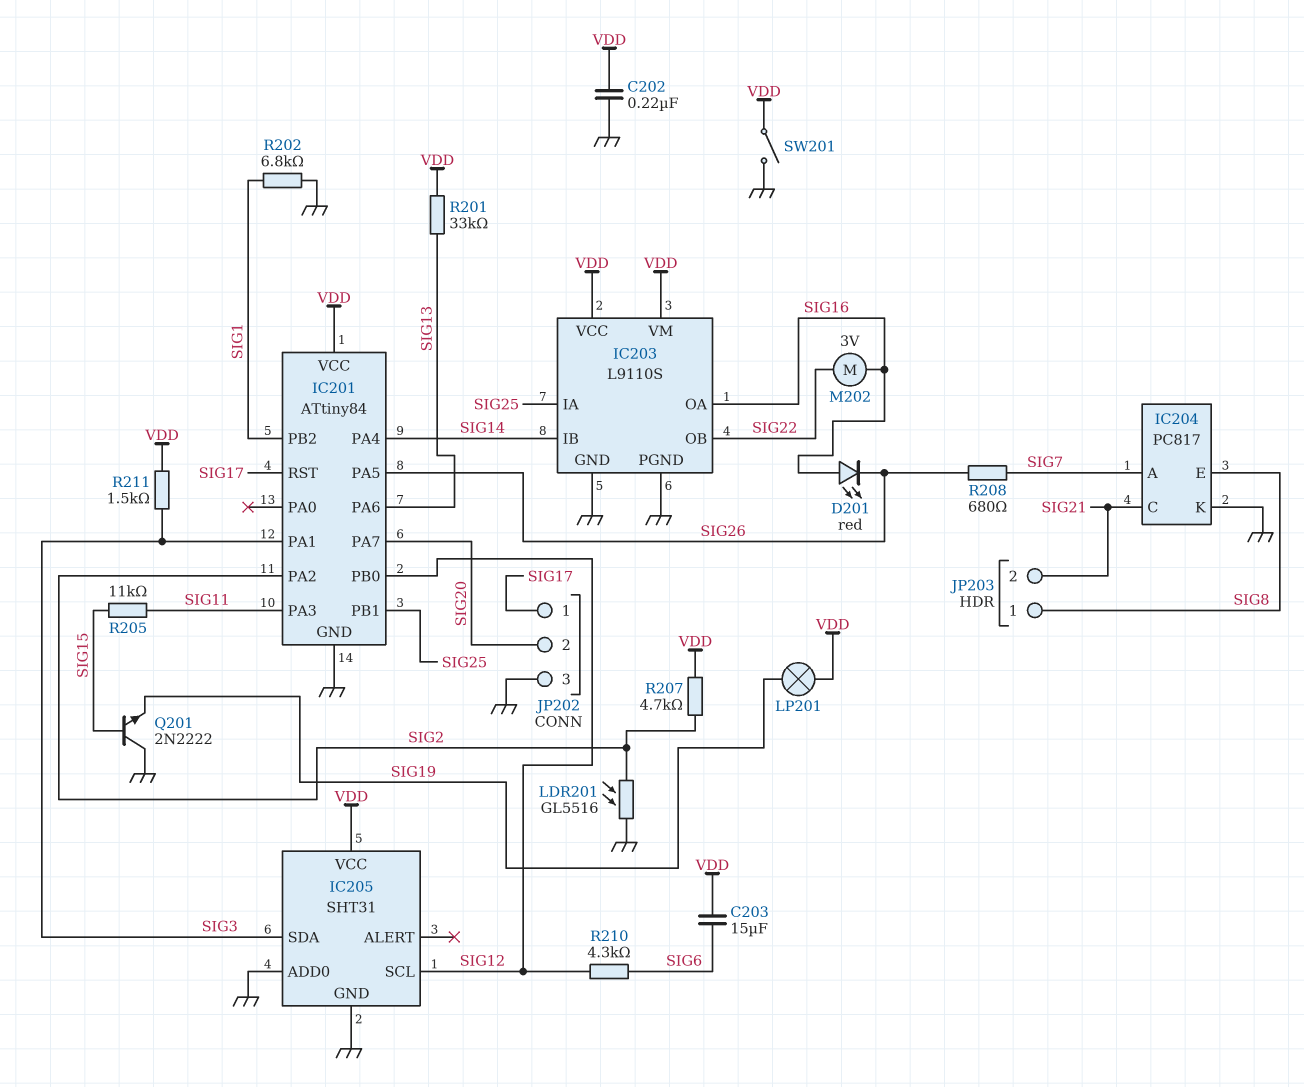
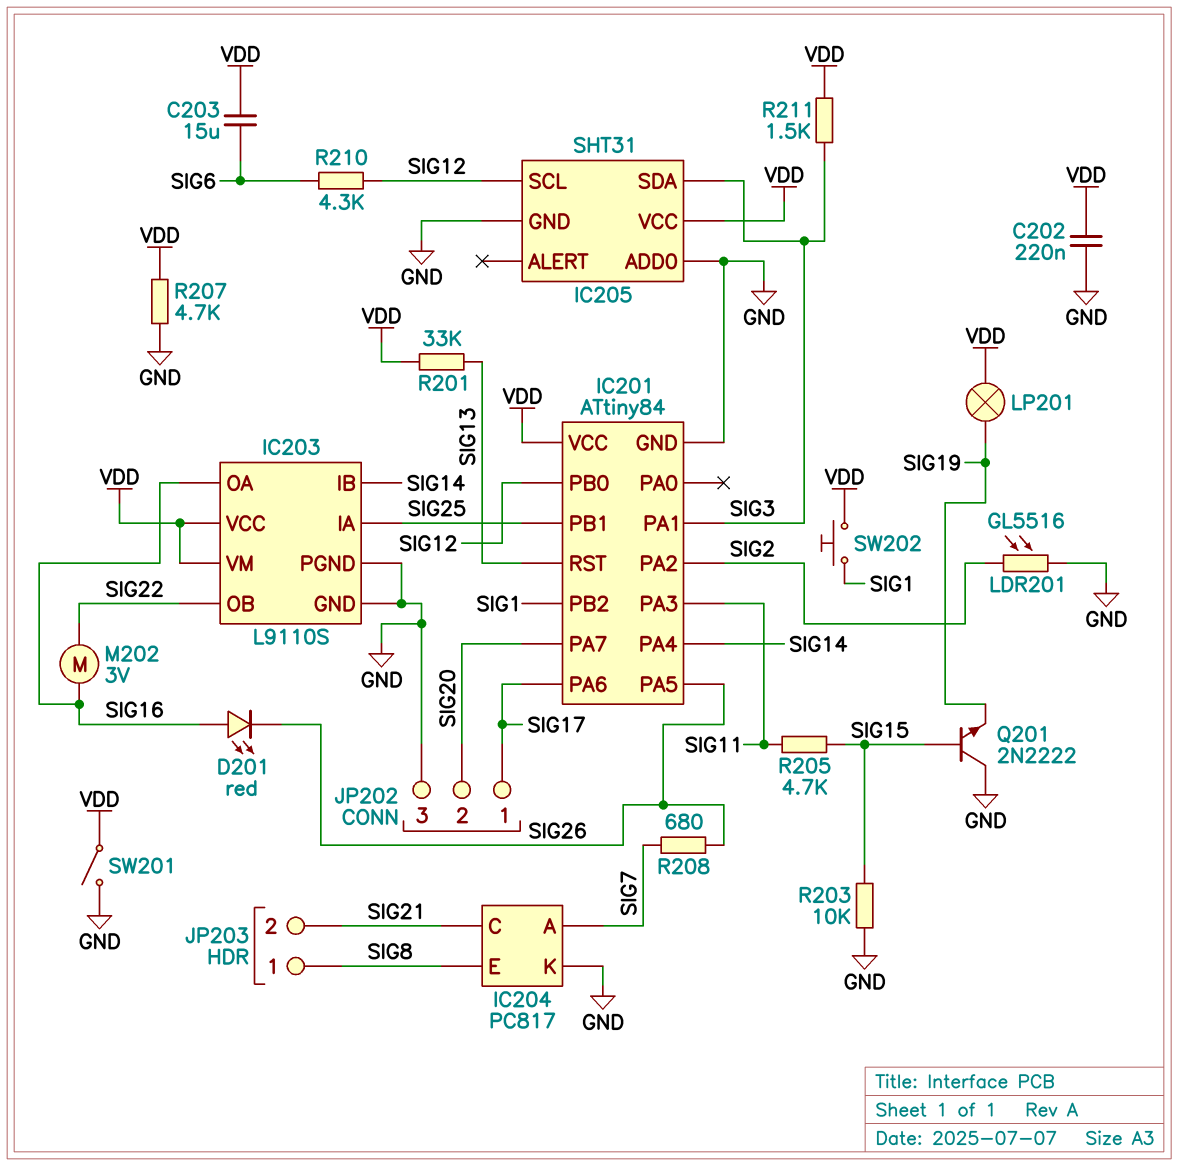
IC201 pin PA6: SIG13 -> SIG17
IC201 pin RST: SIG17 -> SIG13
R202: 6.8k (GND, SIG1) -> none
R203: none -> 10k (GND, SIG15)
R205: 11k (SIG11, SIG15) -> 4.7k (SIG11, SIG15)
R207: 4.7k (SIG2, VDD) -> 4.7k (GND, VDD)
SW202: none -> button (SIG1, VDD)

